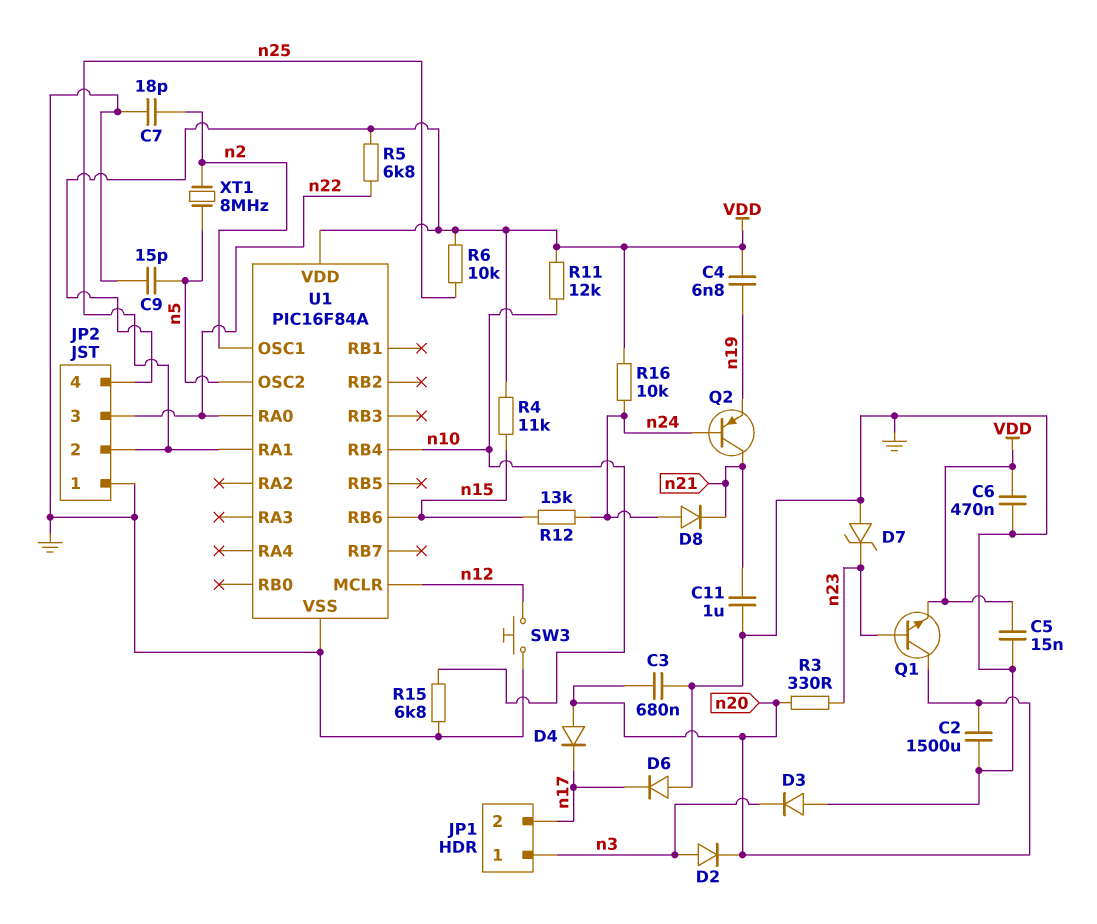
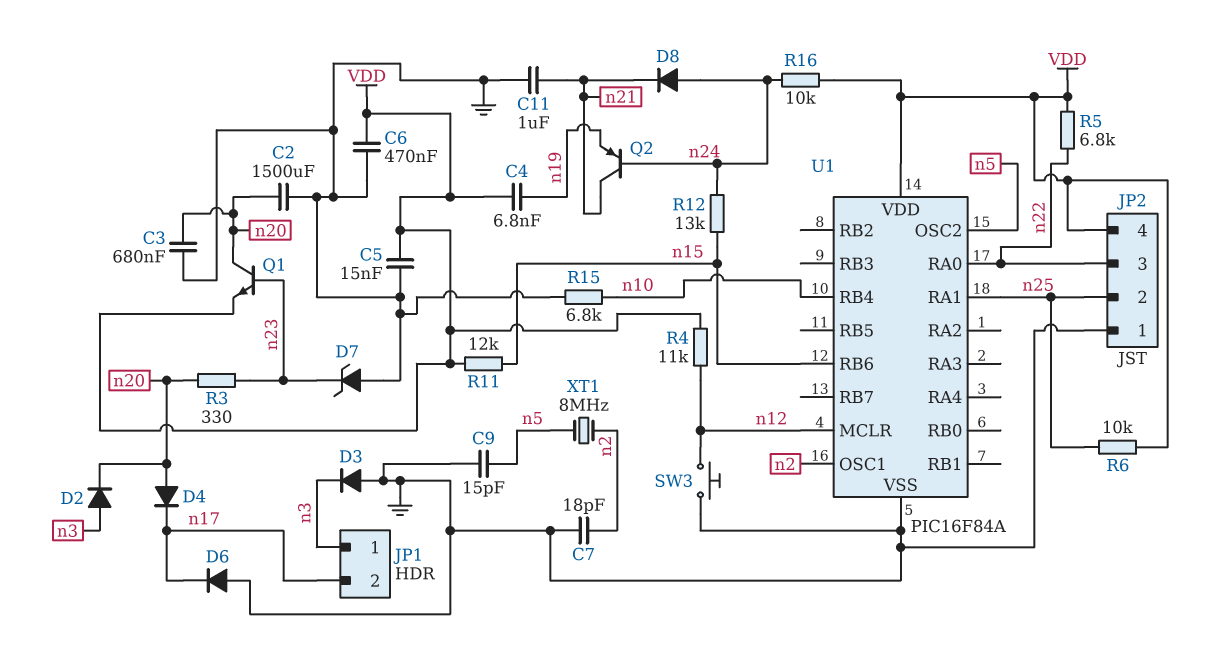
R4: 11k (VDD, n15) -> 11k (VDD, n12)
R11: 12k (VDD, n10) -> 12k (VDD, n15)

